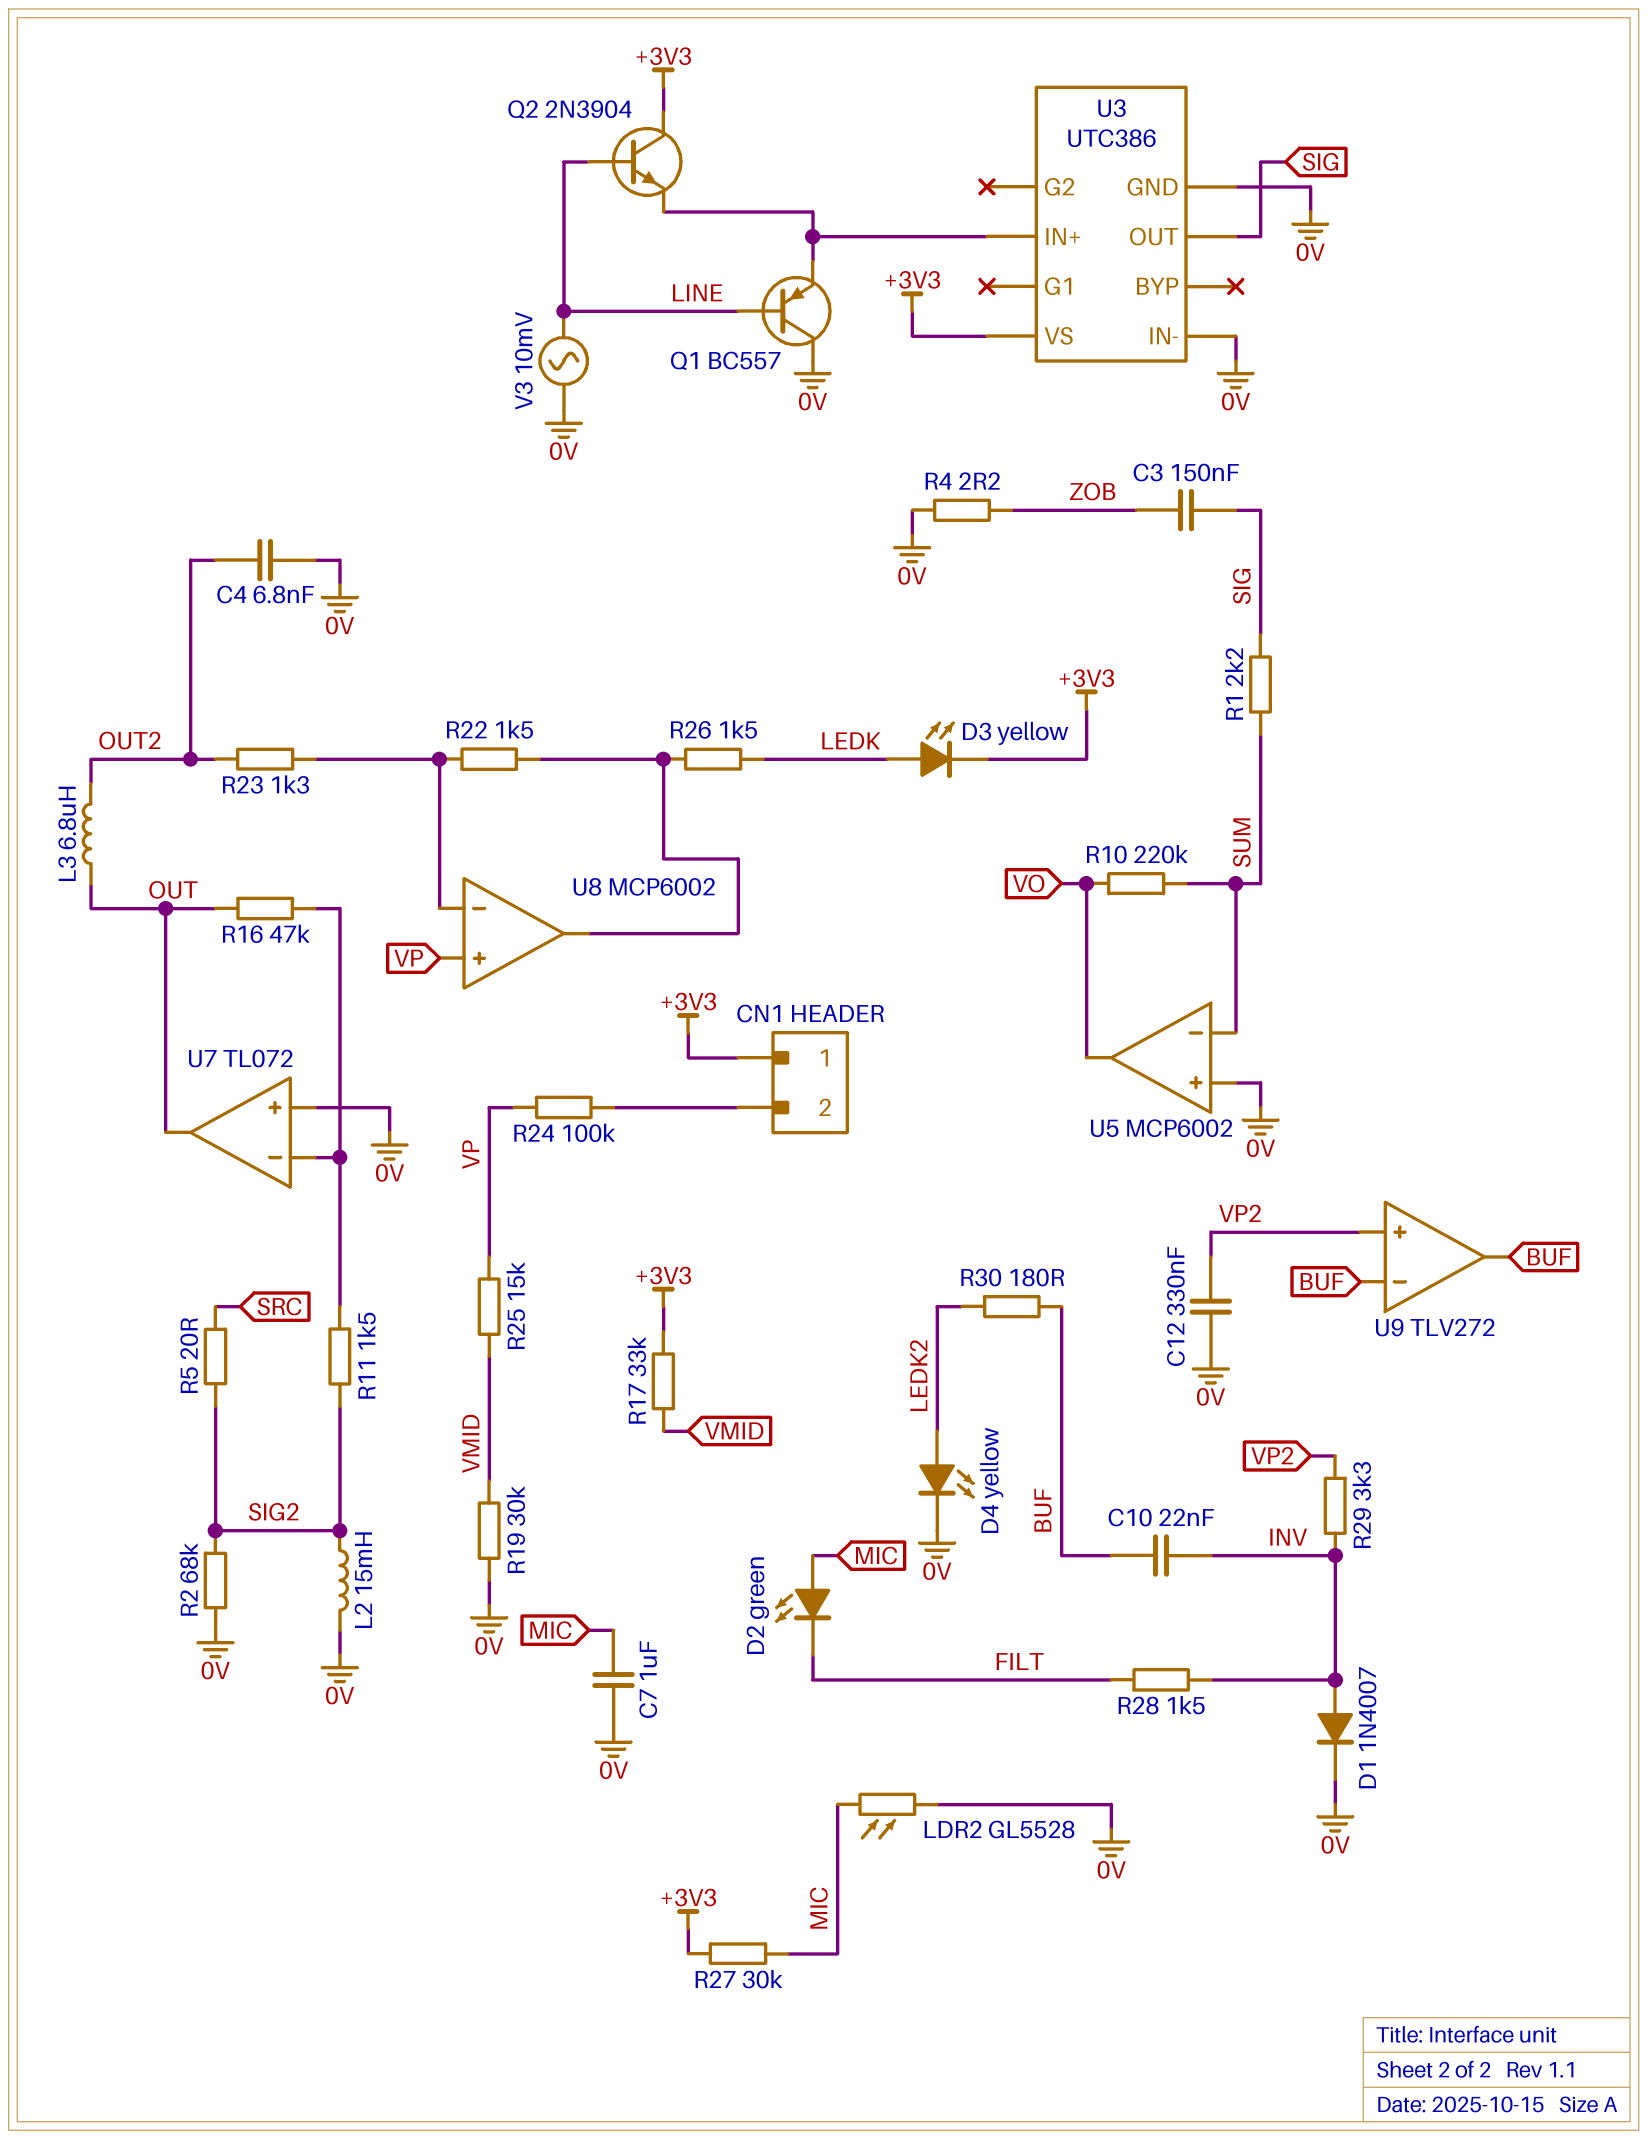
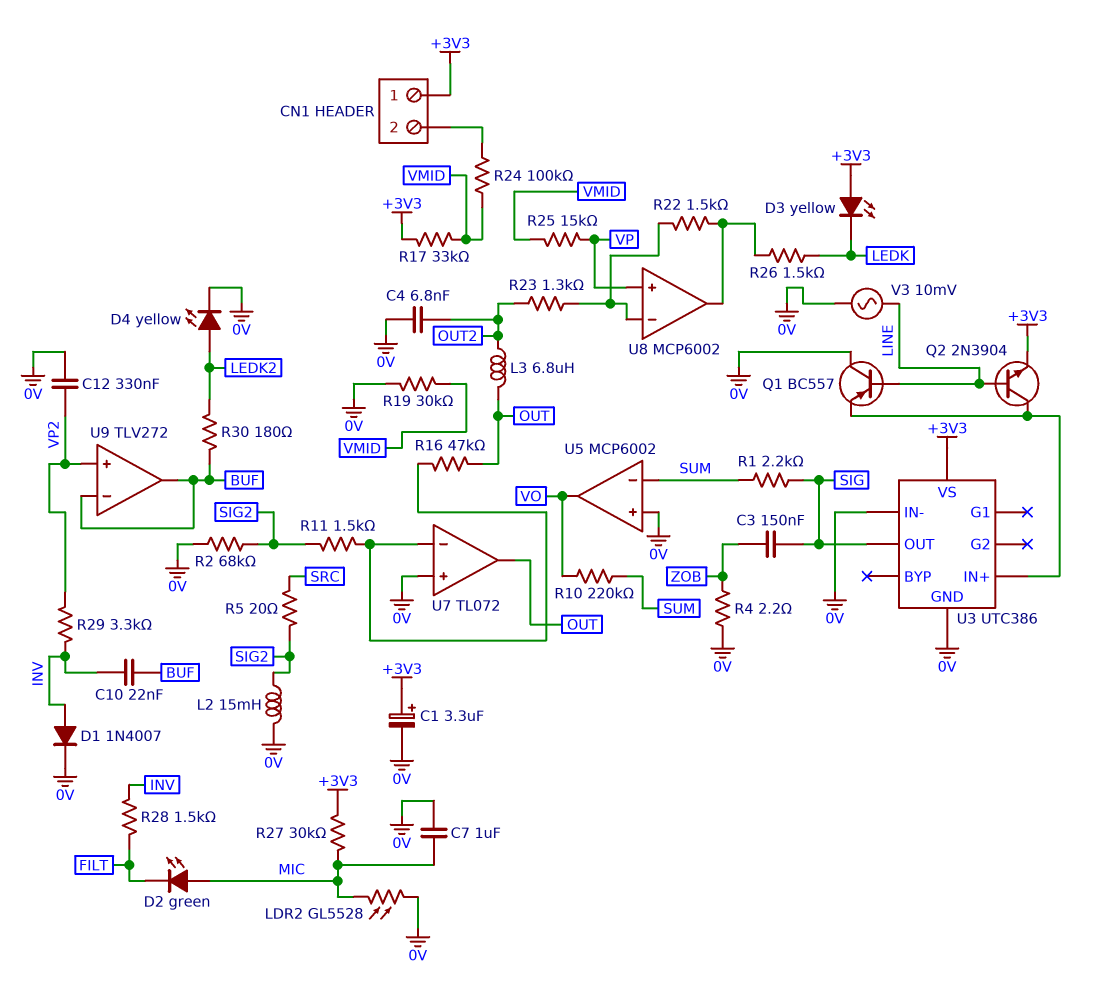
C1: none -> 3.3uF (plus +3V3, minus 0V)
D3: LED yellow (A LEDK, K +3V3) -> LED yellow (A +3V3, K LEDK)
Q2: NPN 2N3904 (B LINE, C +3V3, E U3/IN+) -> NPN 2N3904 (B LINE, C U3/IN+, E +3V3)
R24: 100k (CN1/2, VP) -> 100k (CN1/2, VMID)

